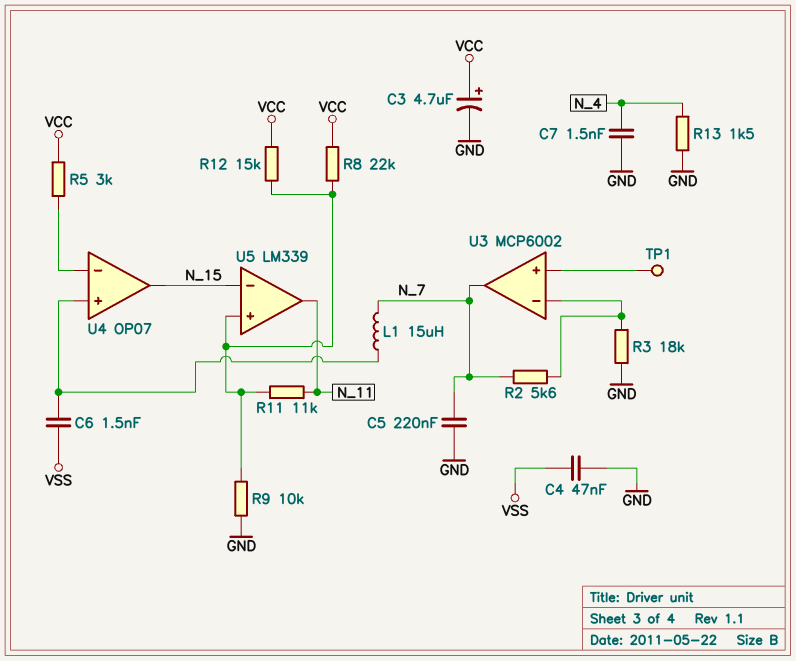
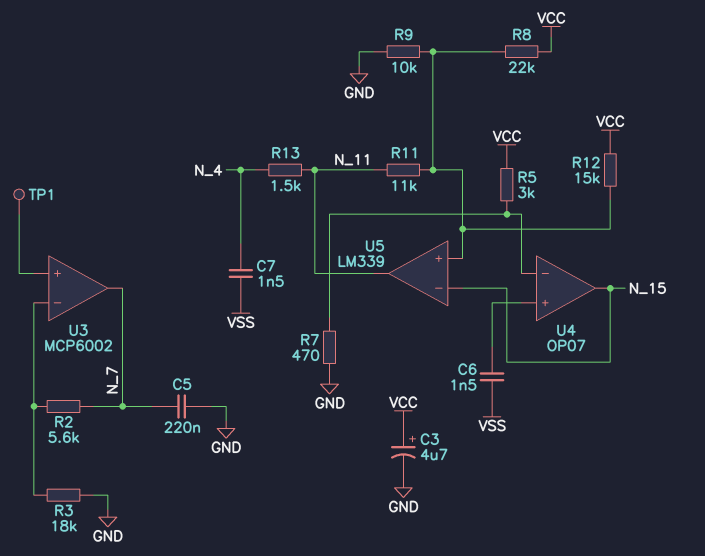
C4: 47nF (GND, VSS) -> none
C7: 1.5nF (GND, N_4) -> 1.5nF (N_4, VSS)
L1: 15uH (N_7, U4/in+) -> none
R7: none -> 470 (GND, U4/in-)
R13: 1.5k (GND, N_4) -> 1.5k (N_4, N_11)

